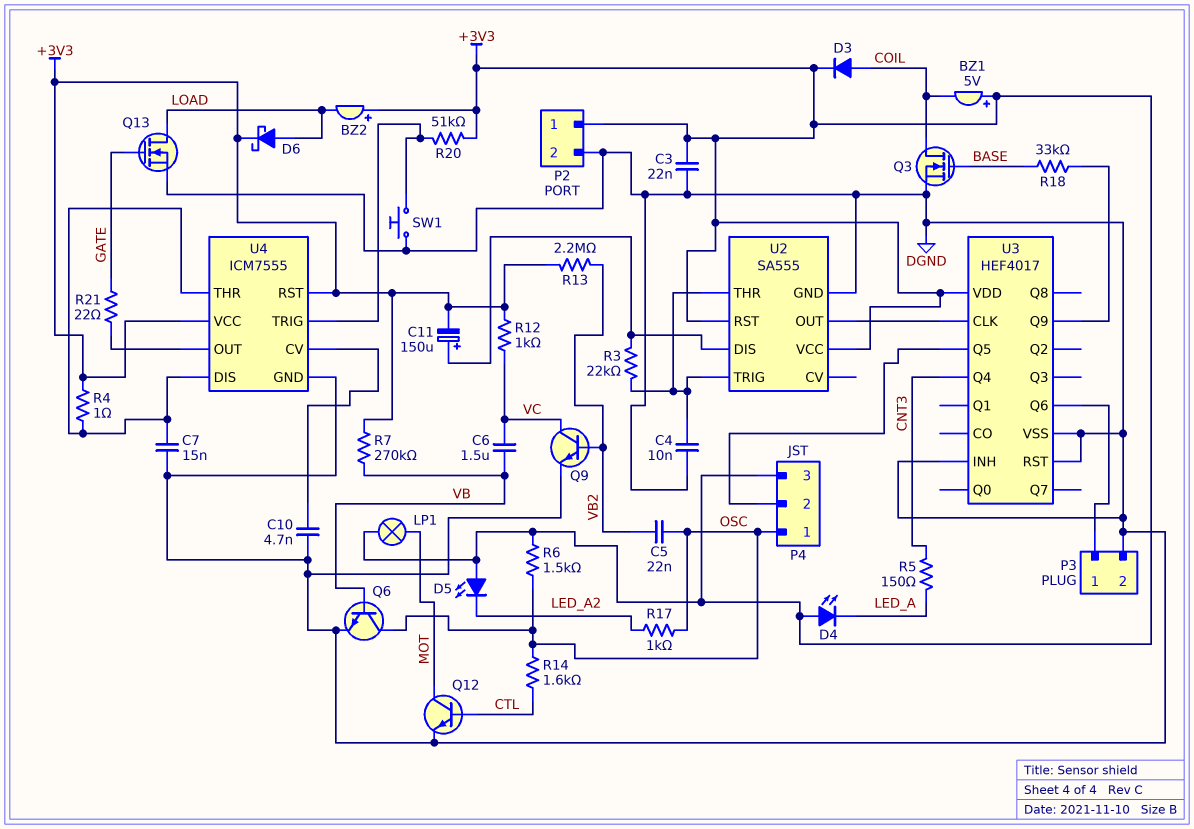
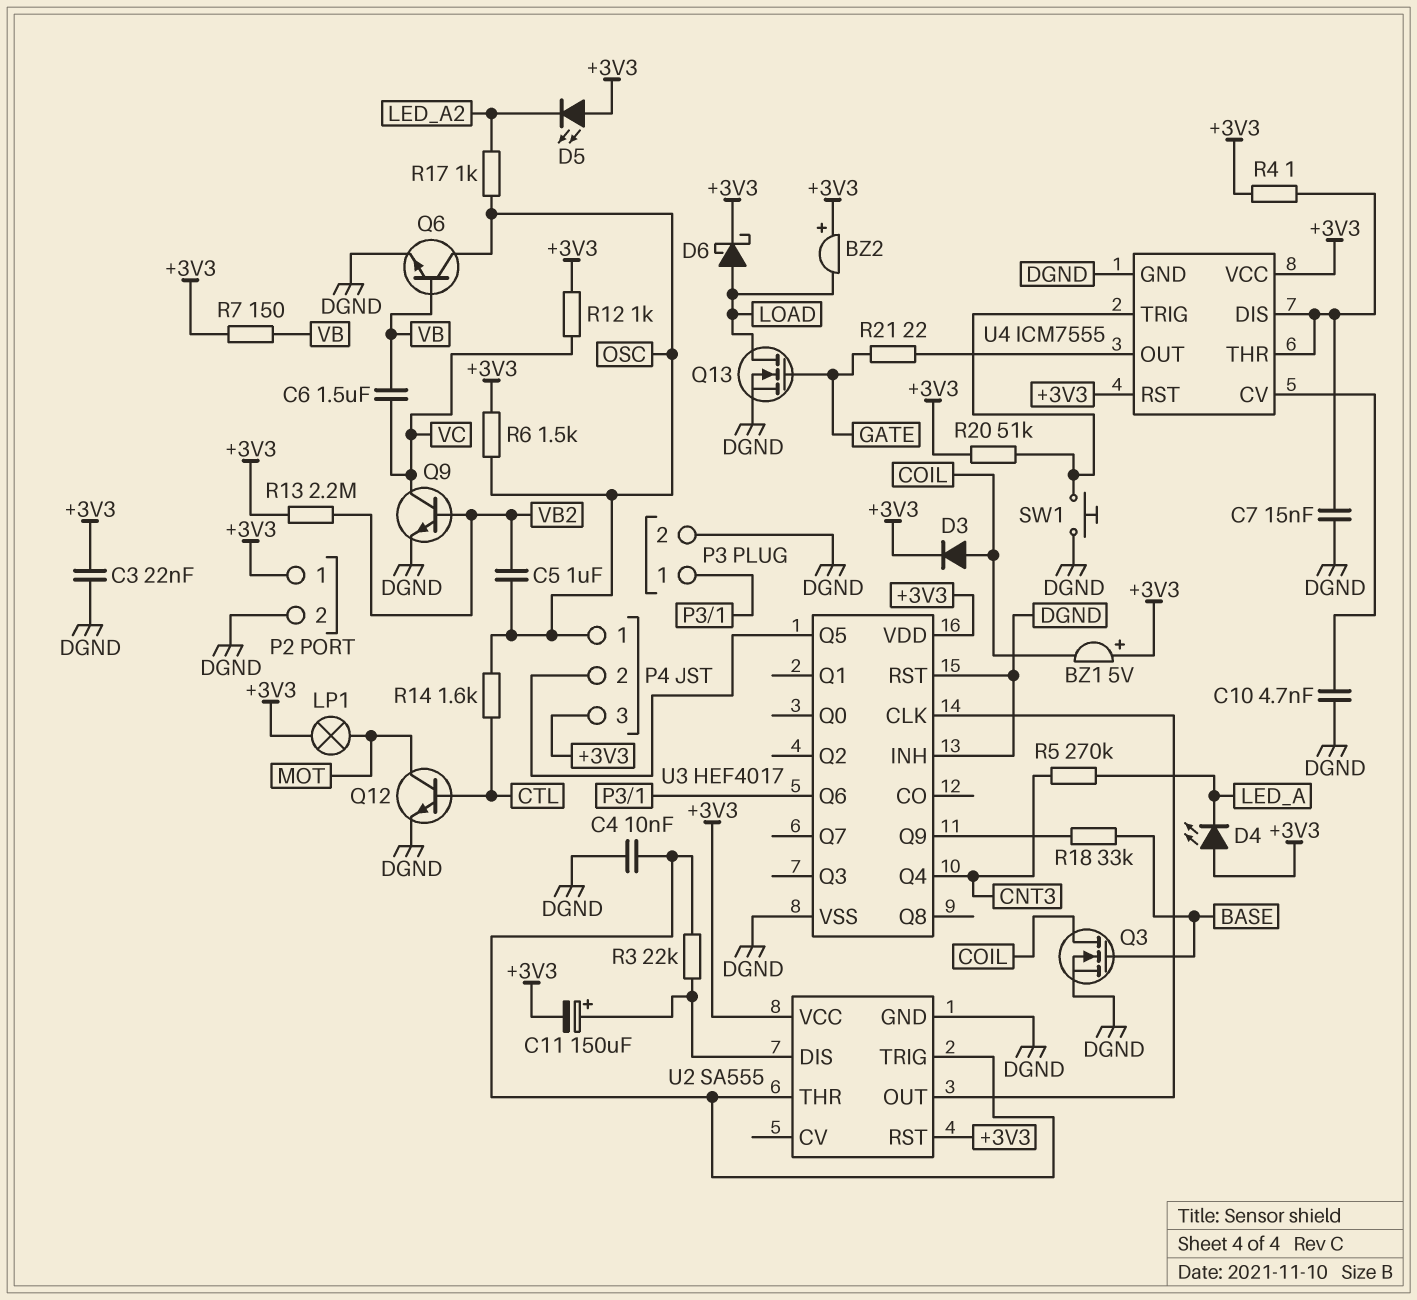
C5: 22nF (OSC, VB2) -> 1uF (OSC, VB2)
R5: 150 (CNT3, LED_A) -> 270k (CNT3, LED_A)
R7: 270k (+3V3, VB) -> 150 (+3V3, VB)

